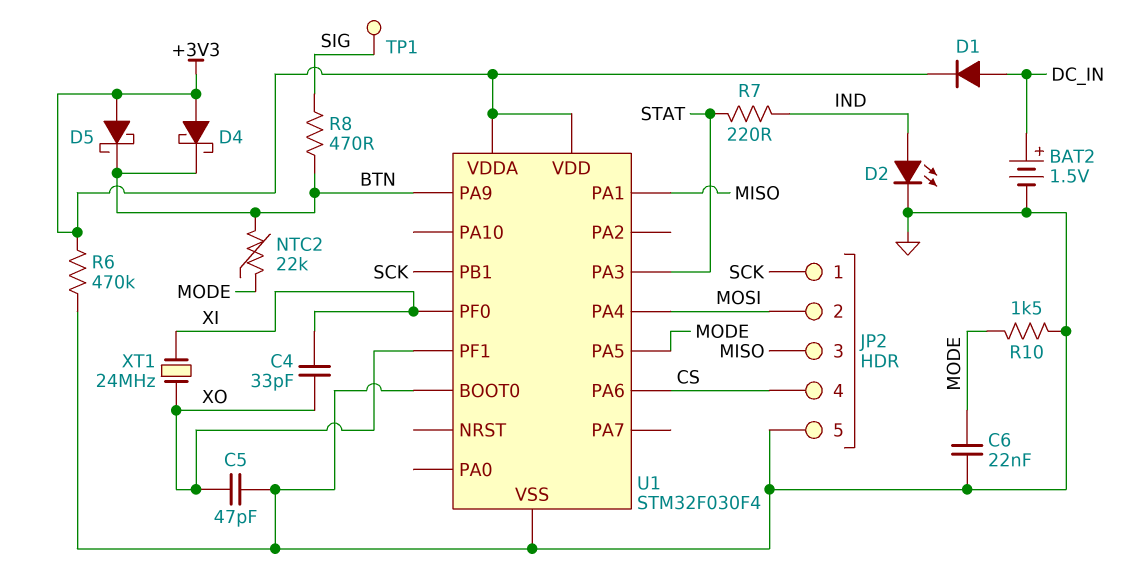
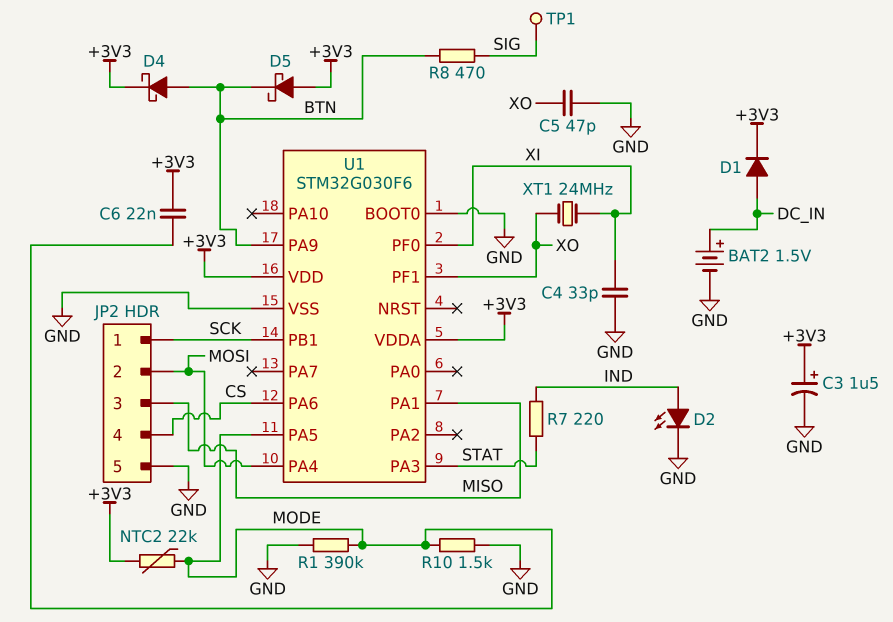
C3: none -> 1.5uF (plus +3V3, minus GND)
C4: 33pF (XI, XO) -> 33pF (GND, XI)
C6: 22nF (GND, MODE) -> 22nF (+3V3, MODE)
D4: schottky (A +3V3, K BTN) -> schottky (A BTN, K +3V3)
NTC2: 22k (BTN, MODE) -> 22k (+3V3, MODE)
R1: none -> 390k (GND, MODE)
R6: 470k (+3V3, GND) -> none
U1: STM32F030F4 -> STM32G030F6

